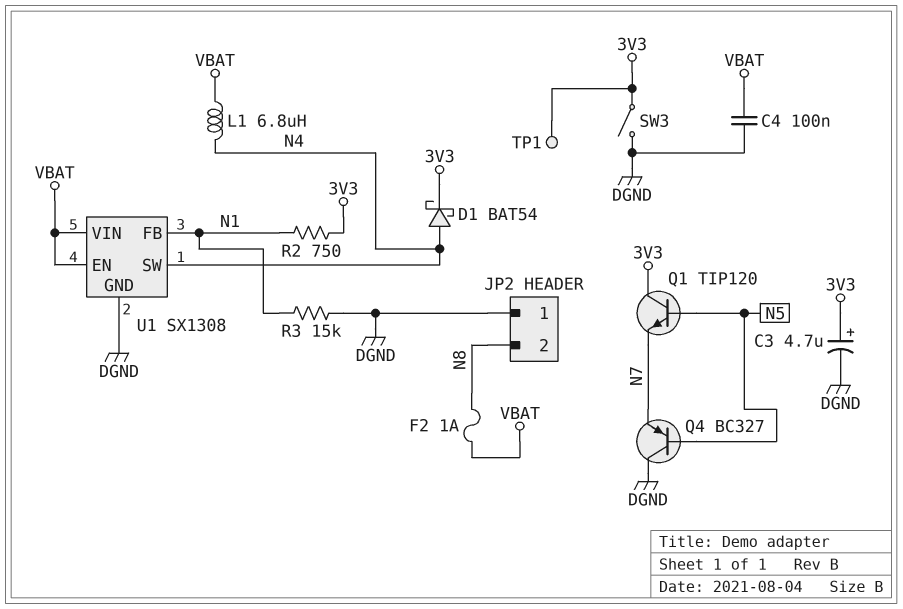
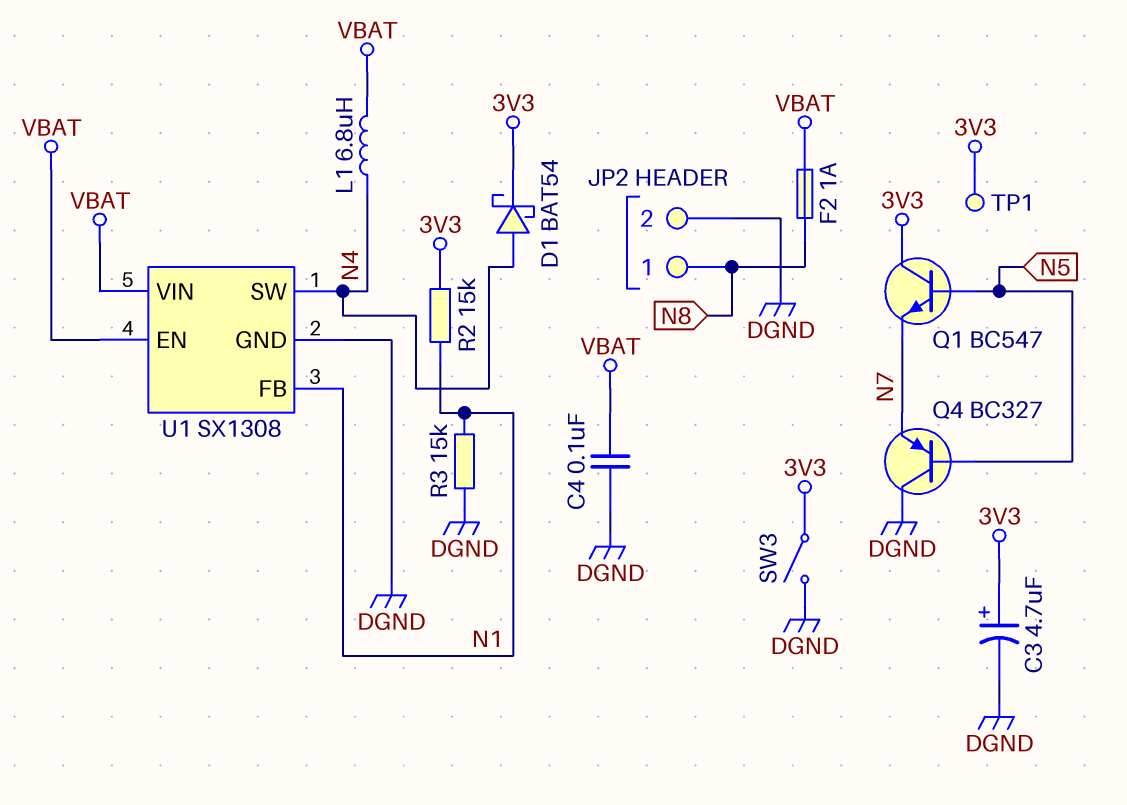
JP2 pin 1: DGND -> N8
JP2 pin 2: N8 -> DGND
Q1: NPN TIP120 (B N5, C 3V3, E N7) -> NPN BC547 (B N5, C 3V3, E N7)
R2: 750 (3V3, N1) -> 15k (3V3, N1)

